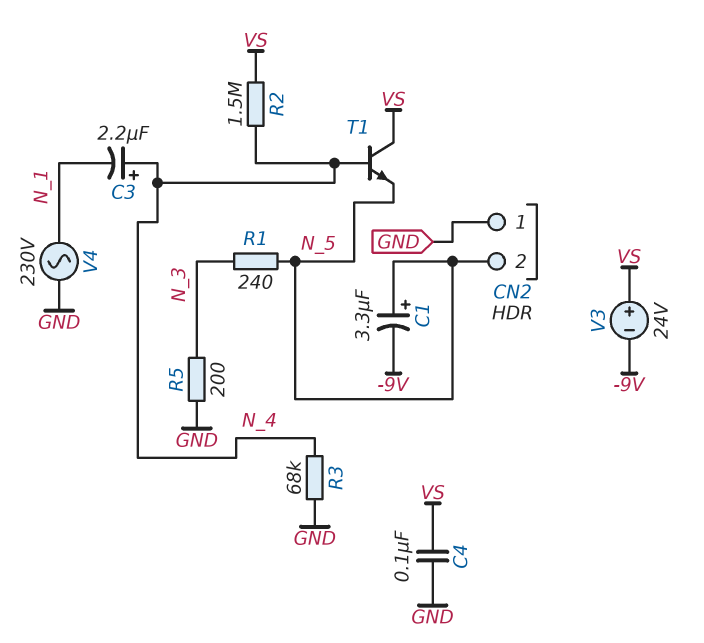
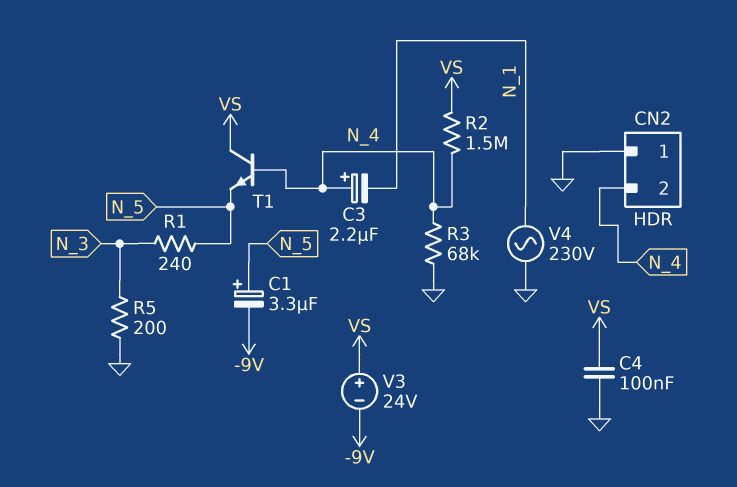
CN2 pin 2: N_5 -> N_4

